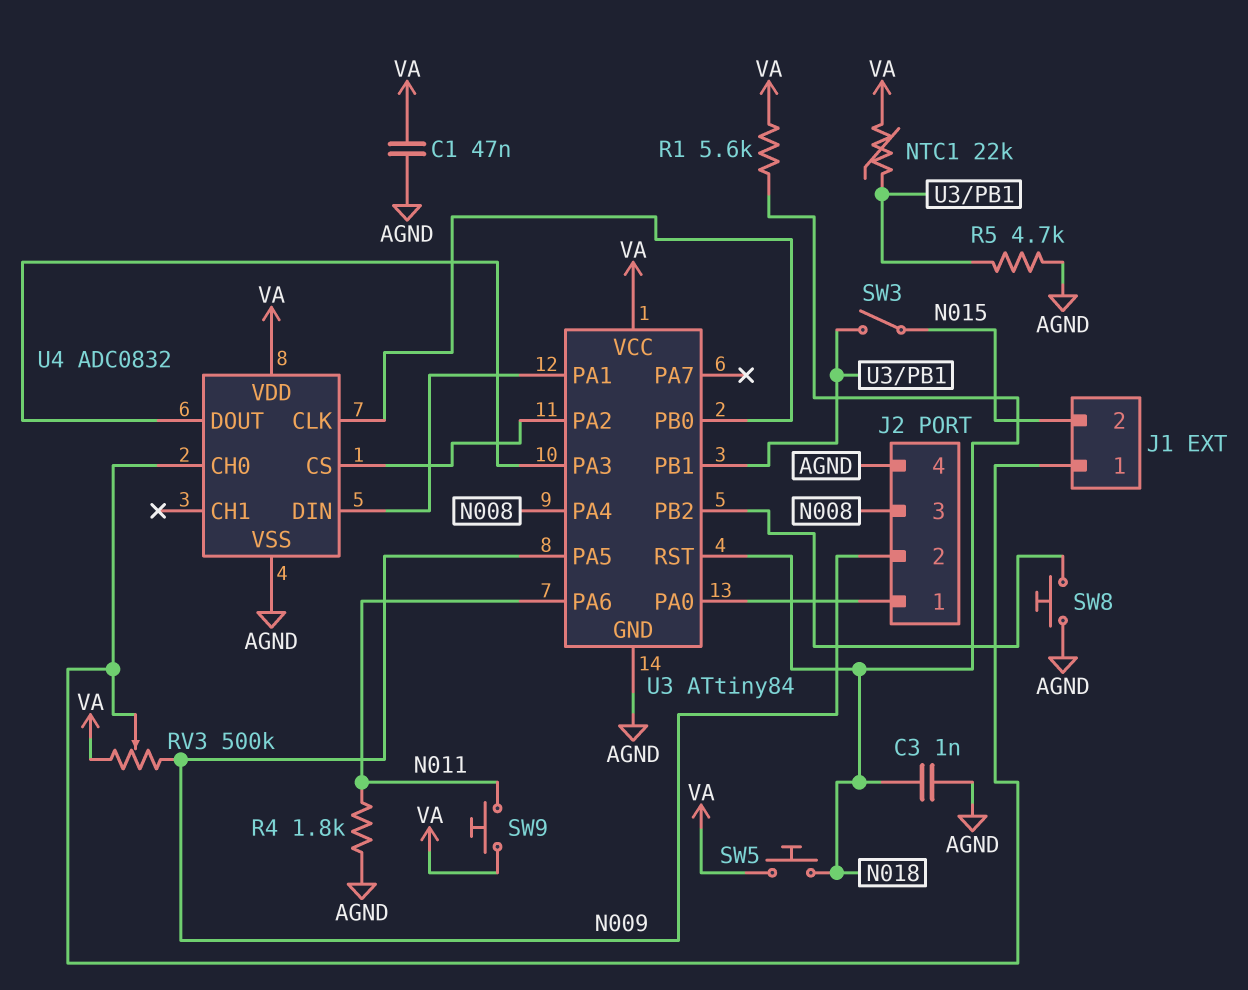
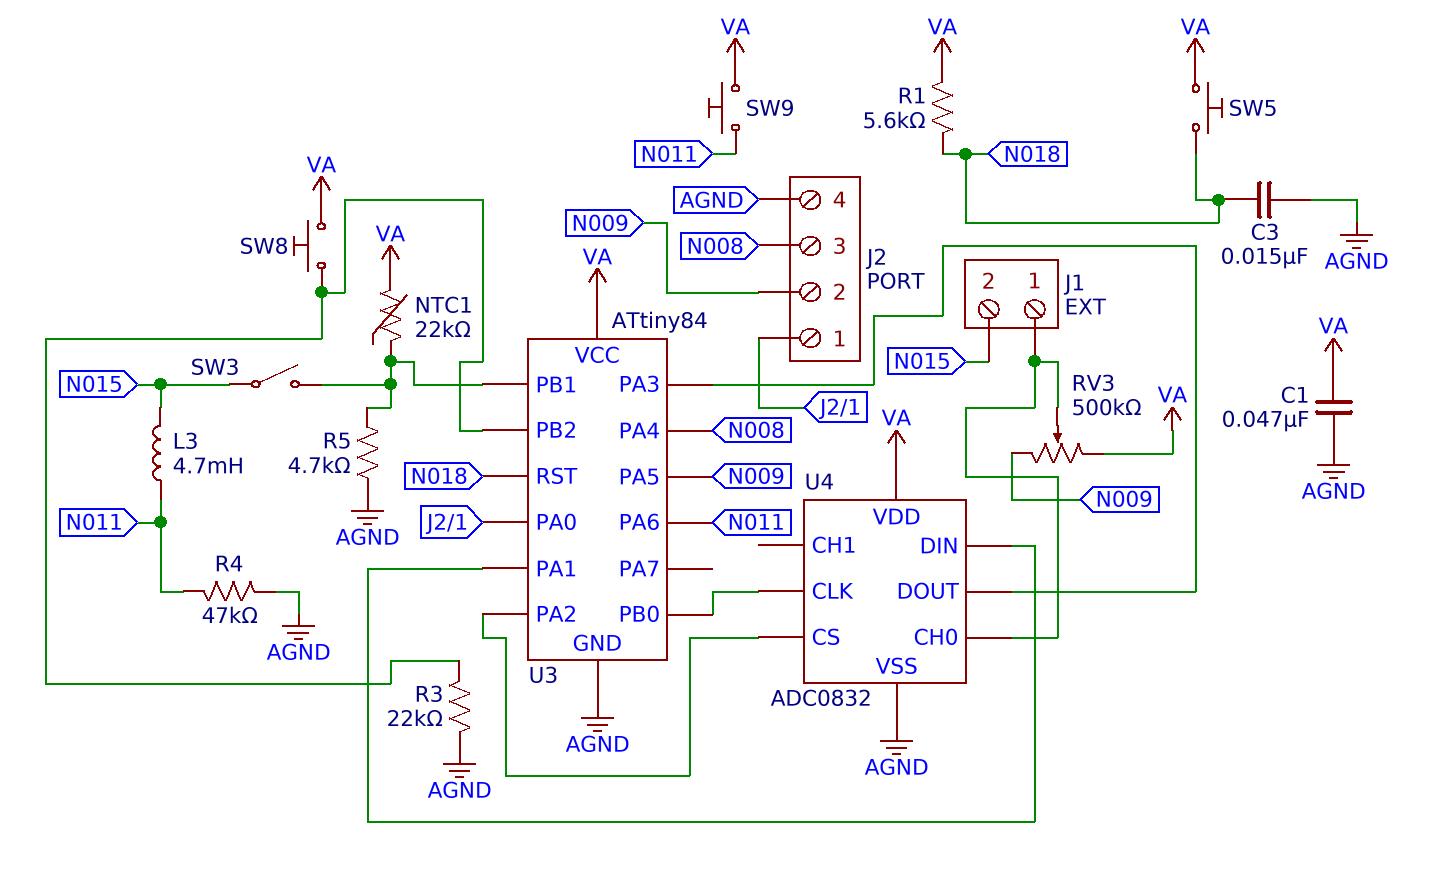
C3: 1nF (AGND, N018) -> 15nF (AGND, N018)
L3: none -> 4.7mH (N011, N015)
R3: none -> 22k (AGND, U3/PB2)
R4: 1.8k (AGND, N011) -> 47k (AGND, N011)
SW8: button (AGND, U3/PB2) -> button (U3/PB2, VA)

